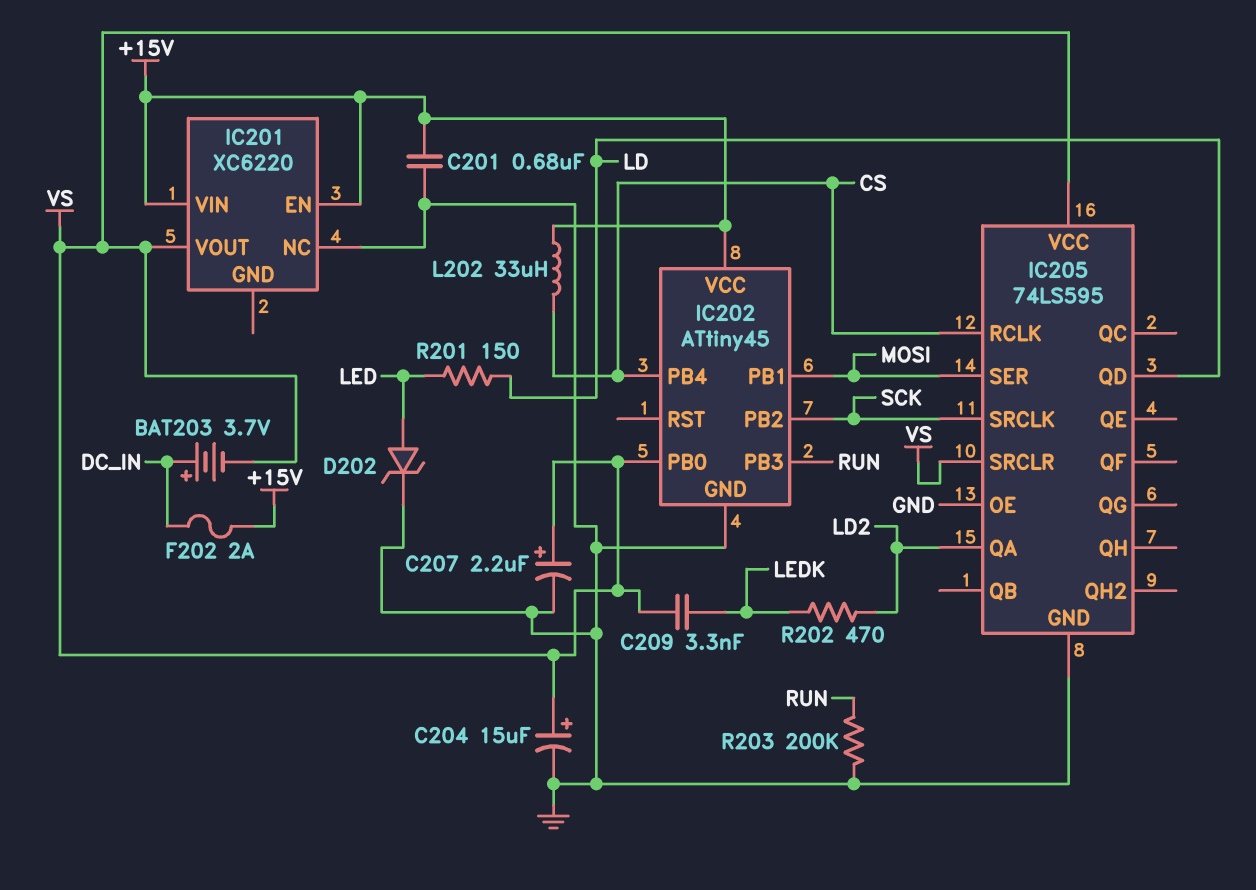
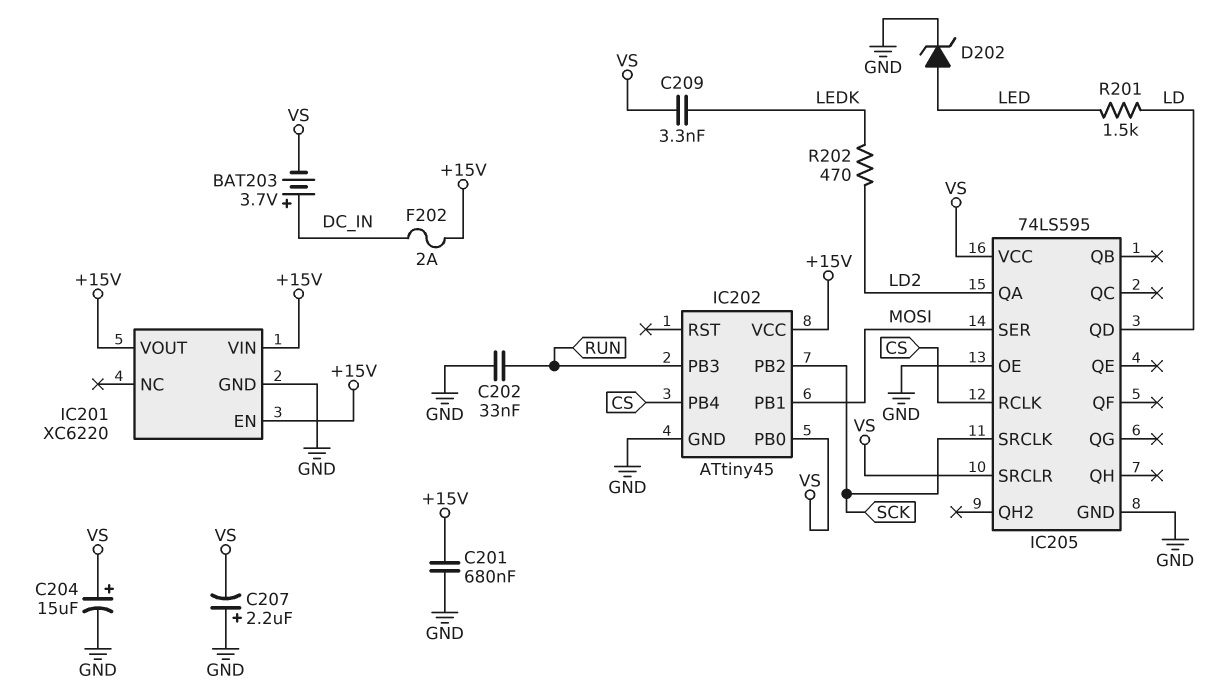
C202: none -> 33nF (GND, RUN)
C207: 2.2uF (plus VS, minus GND) -> 2.2uF (plus GND, minus VS)
IC201 pin GND: none -> GND
IC201 pin NC: GND -> none
IC201 pin VOUT: VS -> +15V
L202: 33uH (+15V, CS) -> none
R201: 150 (LD, LED) -> 1.5k (LD, LED)
R203: 200k (GND, RUN) -> none

